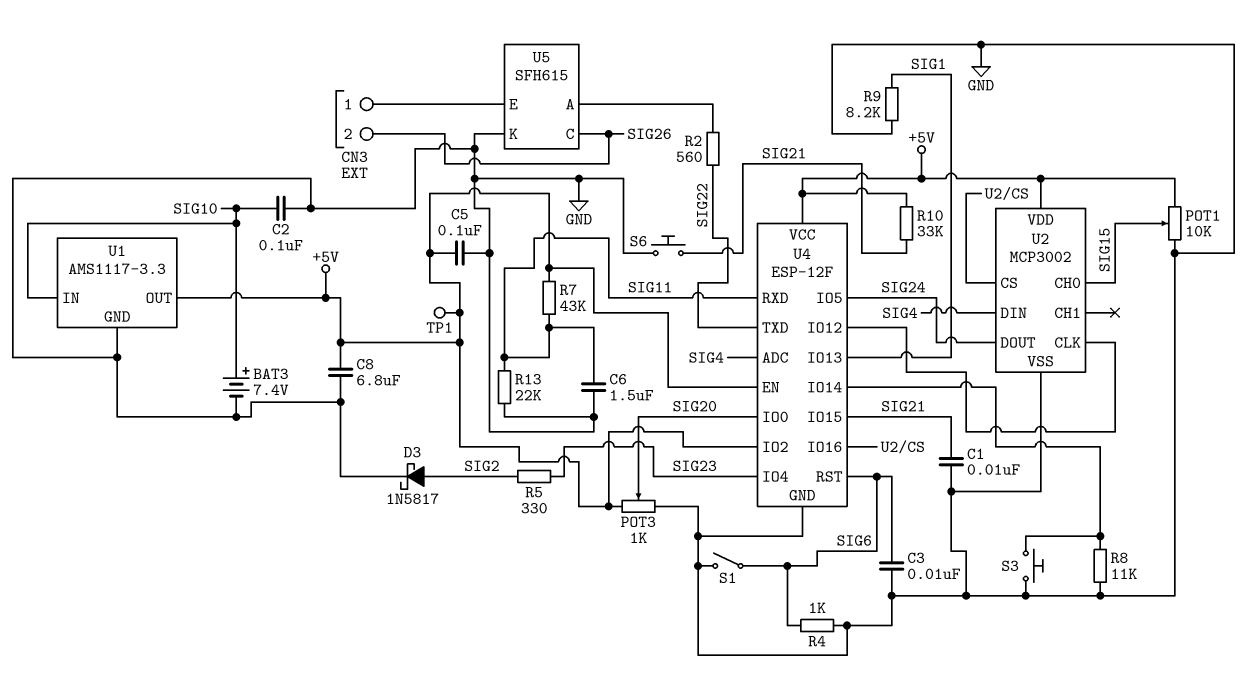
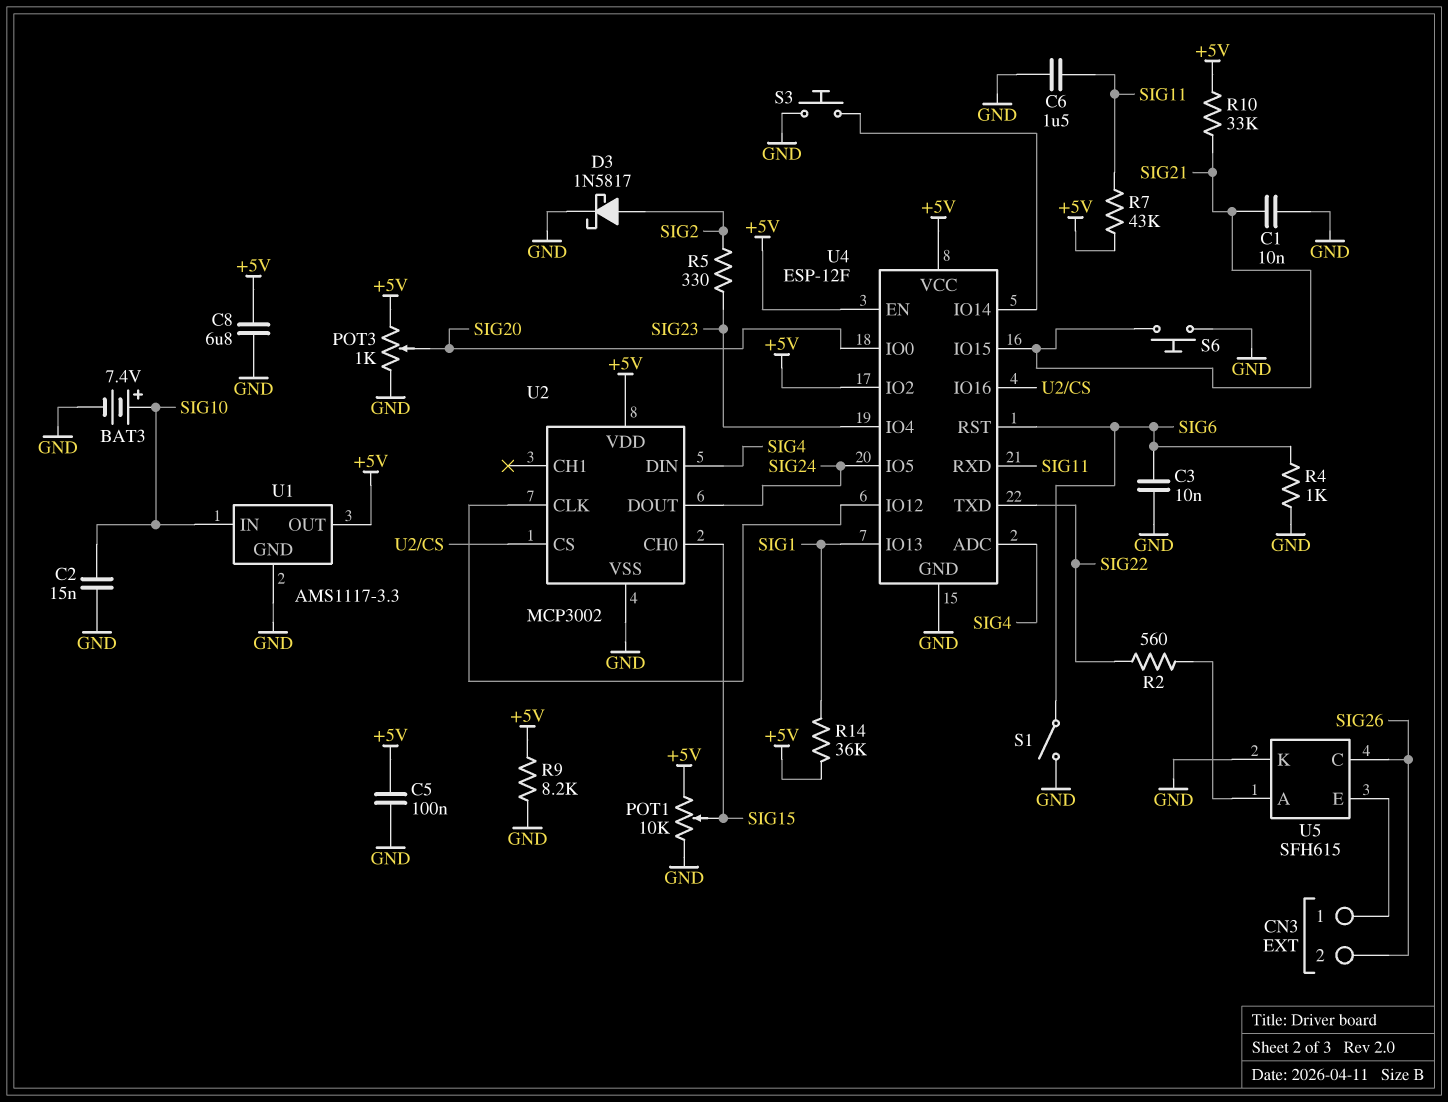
C2: 100nF (GND, SIG10) -> 15nF (GND, SIG10)
R8: 11k (GND, U4/IO14) -> none
R9: 8.2k (GND, SIG1) -> 8.2k (+5V, GND)
R13: 22k (GND, SIG11) -> none
R14: none -> 36k (+5V, SIG1)
TP1: test point (+5V) -> none

